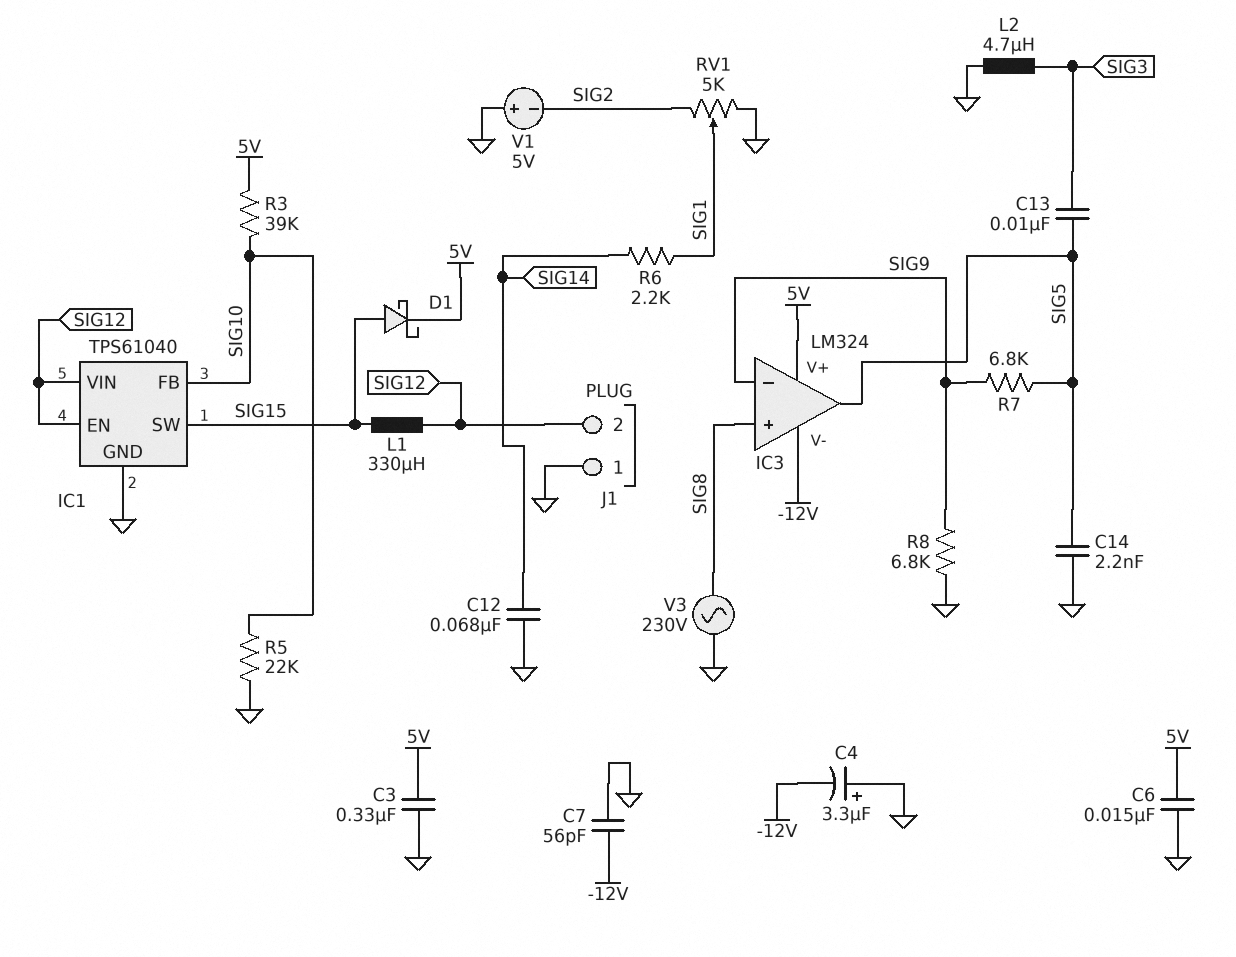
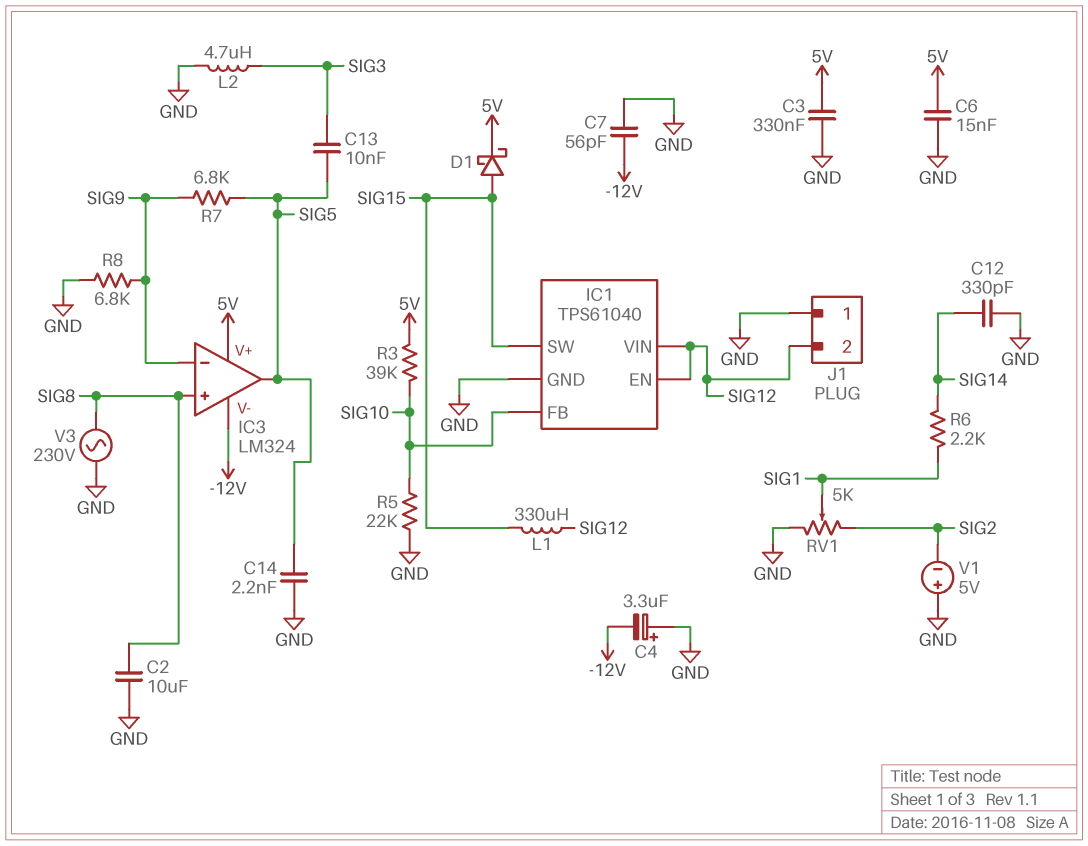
C2: none -> 10uF (GND, SIG8)
C12: 68nF (GND, SIG14) -> 330pF (GND, SIG14)

